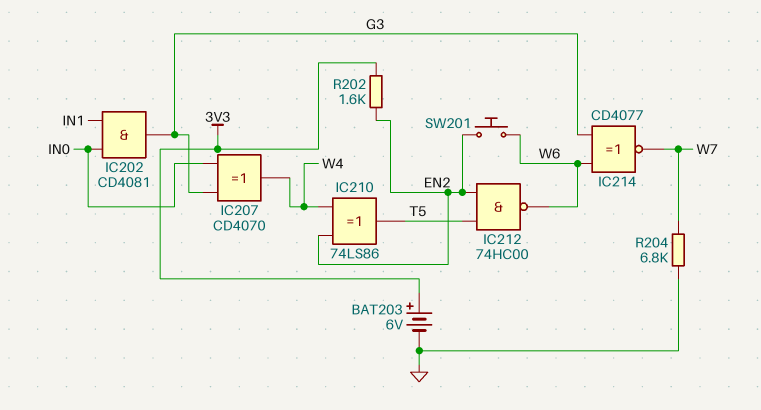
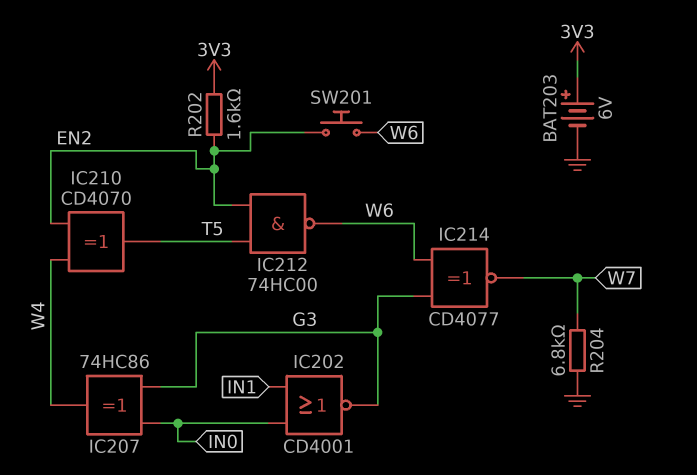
IC202: AND CD4081 (in IN0, in IN1, out G3) -> NOR CD4001 (in IN0, in IN1, out G3)
IC207: XOR CD4070 (in G3, in IN0, out W4) -> XOR 74HC86 (in G3, in IN0, out W4)
IC210: XOR 74LS86 (in EN2, in W4, out T5) -> XOR CD4070 (in EN2, in W4, out T5)

